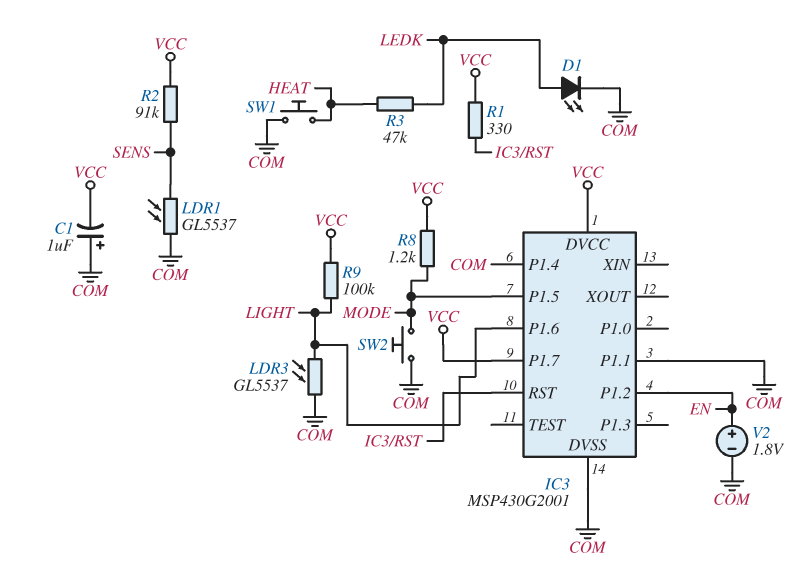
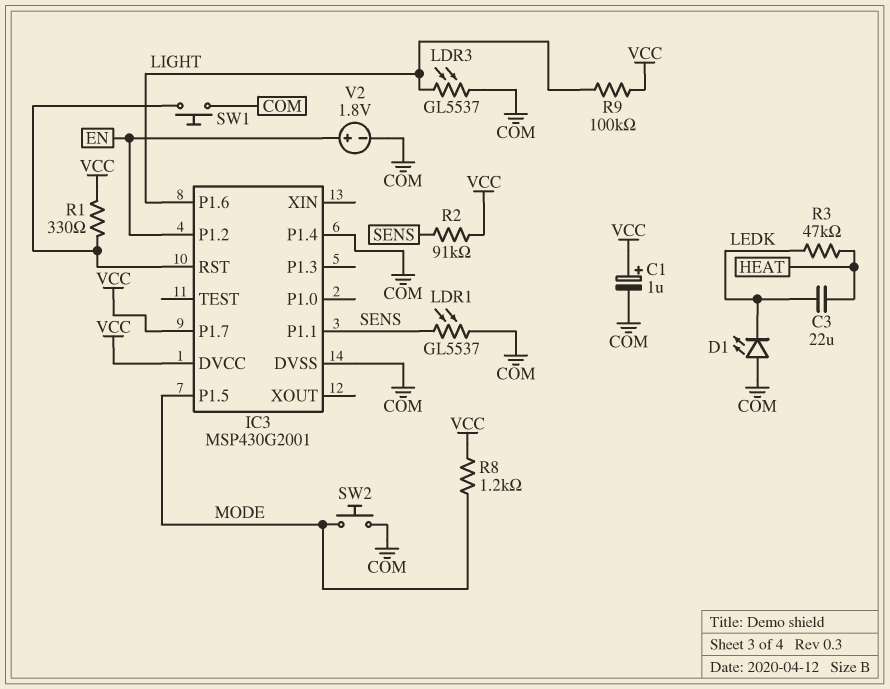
C1: 1uF (plus COM, minus VCC) -> 1uF (plus VCC, minus COM)
C3: none -> 22uF (HEAT, LEDK)
D1: LED (A LEDK, K COM) -> LED (A COM, K LEDK)
IC3 pin P1.1: COM -> SENS
SW1: button (COM, HEAT) -> button (COM, IC3/RST)

